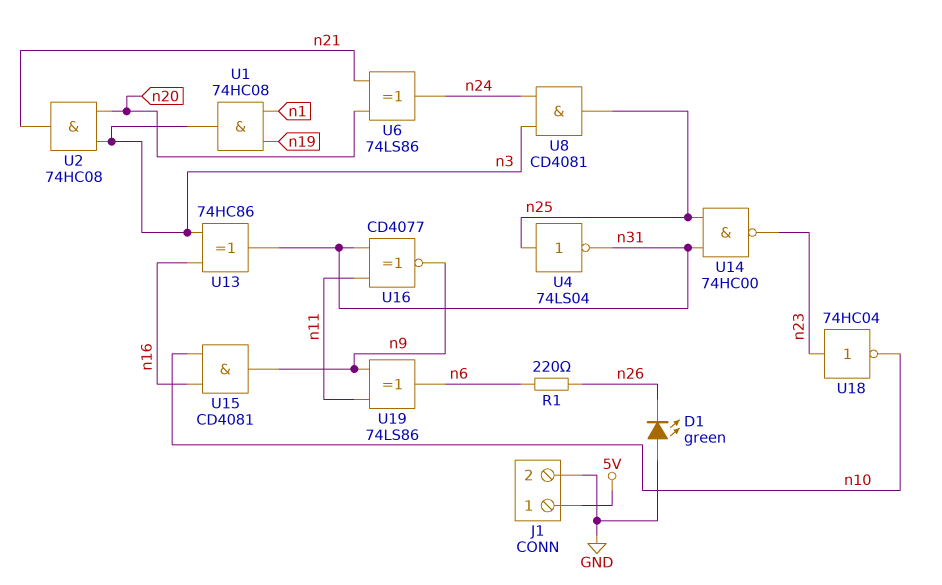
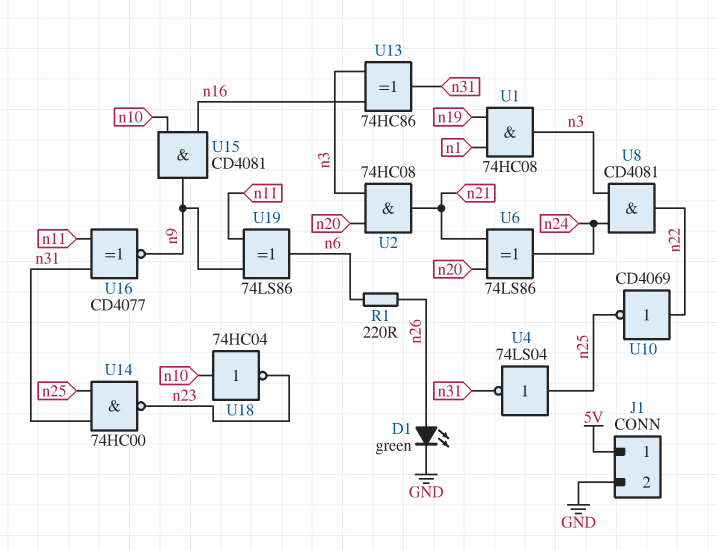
D1: LED green (A GND, K n26) -> LED green (A n26, K GND)
U8: AND CD4081 (in n3, in n24, out n25) -> AND CD4081 (in n3, in n24, out n22)
U10: none -> NOT CD4069 (in n22, out n25)
U18: NOT 74HC04 (in n23, out n10) -> NOT 74HC04 (in n10, out n23)

